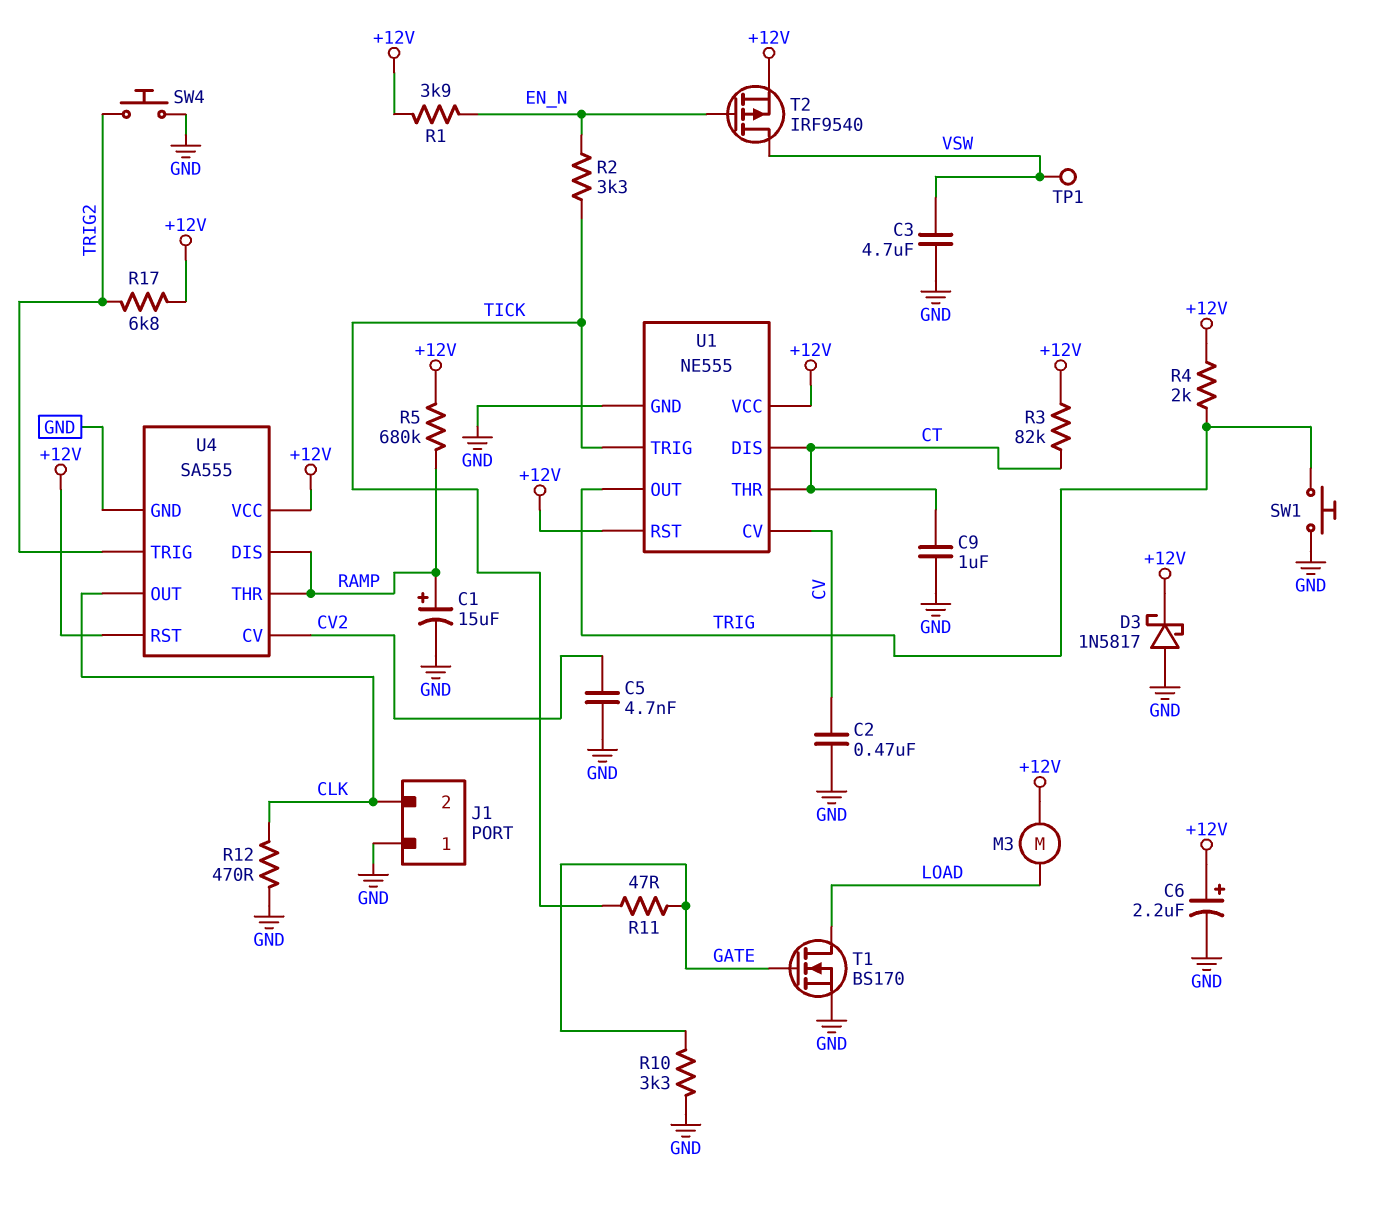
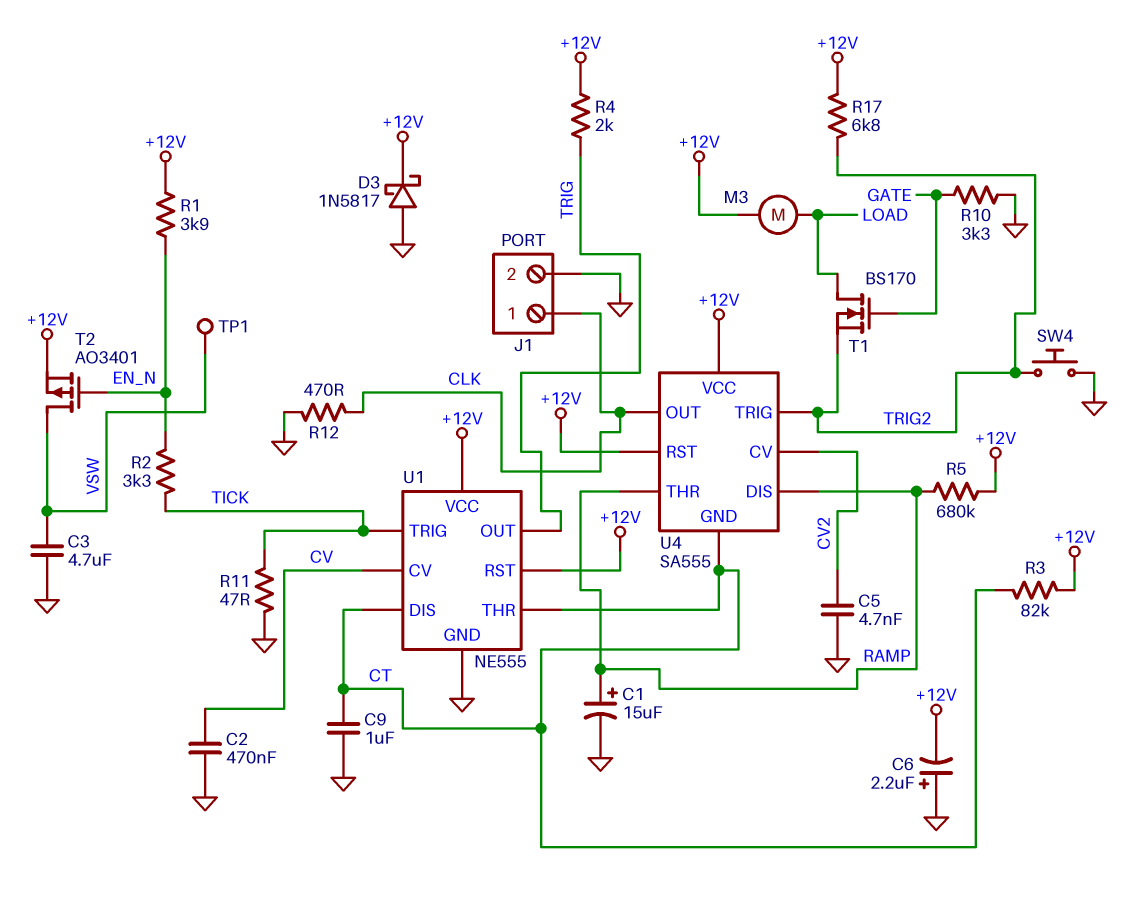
C6: 2.2uF (plus +12V, minus GND) -> 2.2uF (plus GND, minus +12V)
J1 pin 1: GND -> CLK
J1 pin 2: CLK -> GND
R11: 47 (GATE, TICK) -> 47 (GND, TICK)
SW1: button (GND, TRIG) -> none
T1: NMOS BS170 (G GATE, D LOAD, S GND) -> NMOS BS170 (G GATE, D LOAD, S TRIG2)
T2: PMOS IRF9540 (G EN_N, D VSW, S +12V) -> PMOS AO3401 (G EN_N, D VSW, S +12V)
U4 pin GND: GND -> CT

